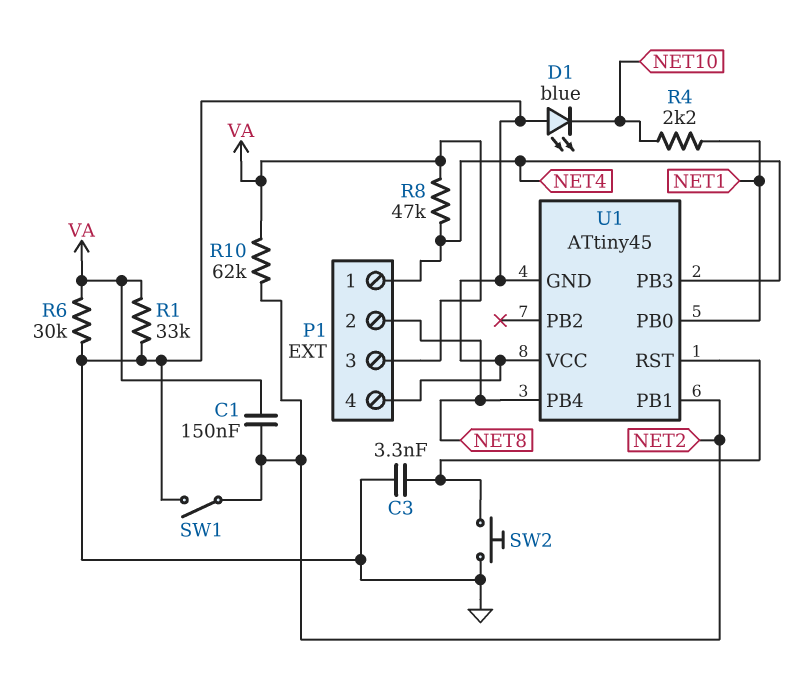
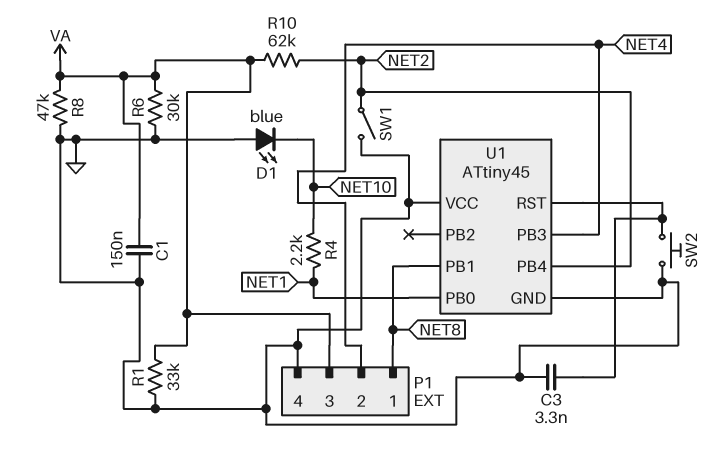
C1: 150nF (NET2, VA) -> 150nF (GND, VA)
P1 pin 1: NET4 -> NET8
P1 pin 2: NET8 -> NET4
R8: 47k (NET4, VA) -> 47k (GND, VA)
U1 pin PB1: NET2 -> NET8
U1 pin PB4: NET8 -> NET2

